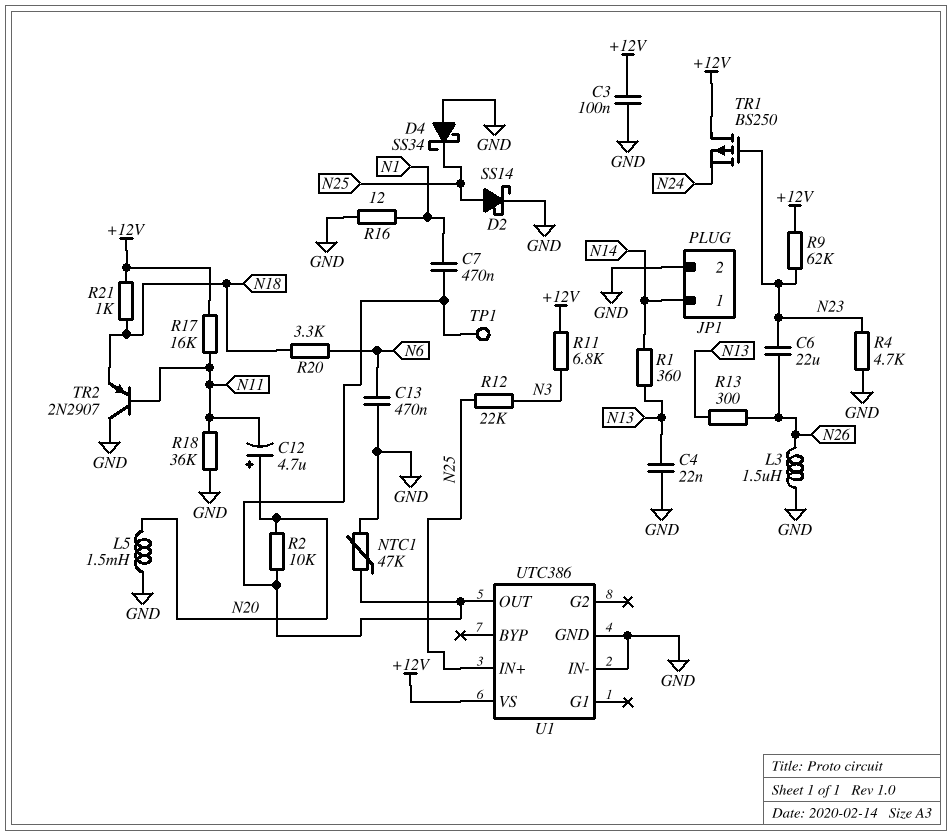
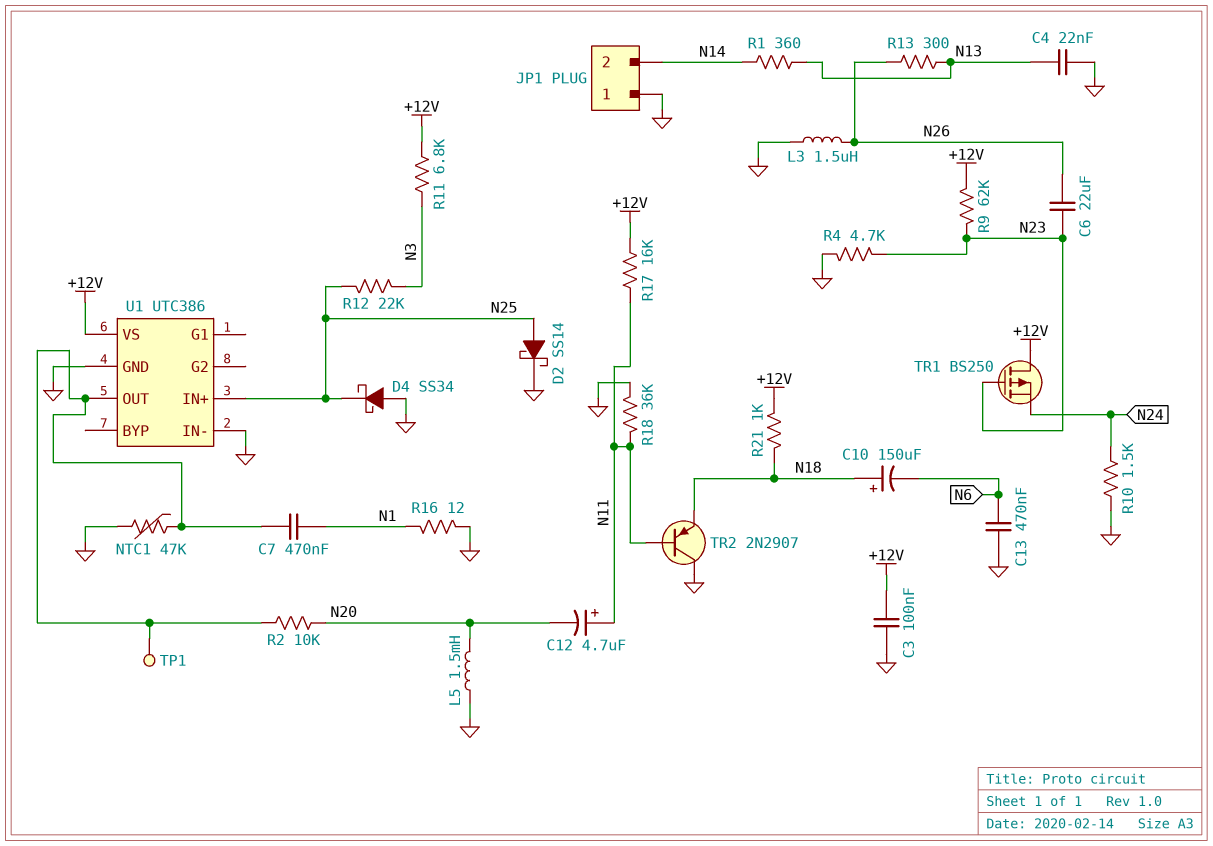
C10: none -> 150uF (plus N18, minus N6)
C12: 4.7uF (plus N20, minus N11) -> 4.7uF (plus N11, minus N20)
JP1 pin 1: N14 -> GND
JP1 pin 2: GND -> N14
R10: none -> 1.5k (GND, N24)
R20: 3.3k (N6, N18) -> none

